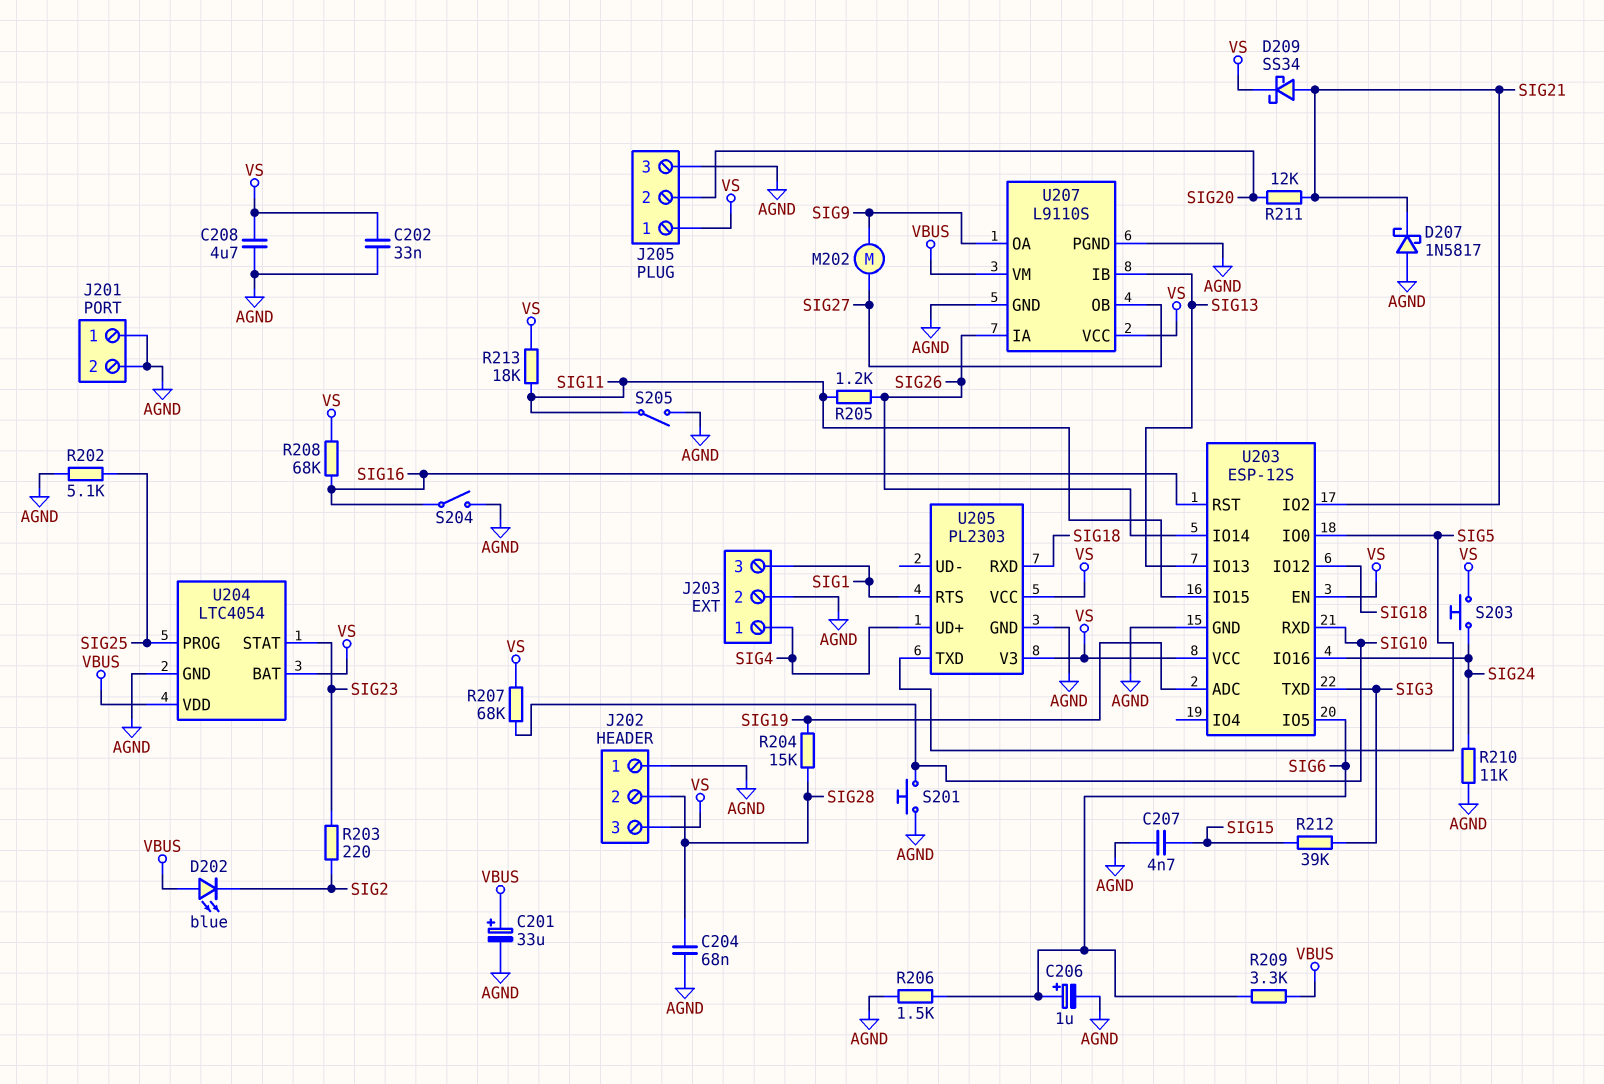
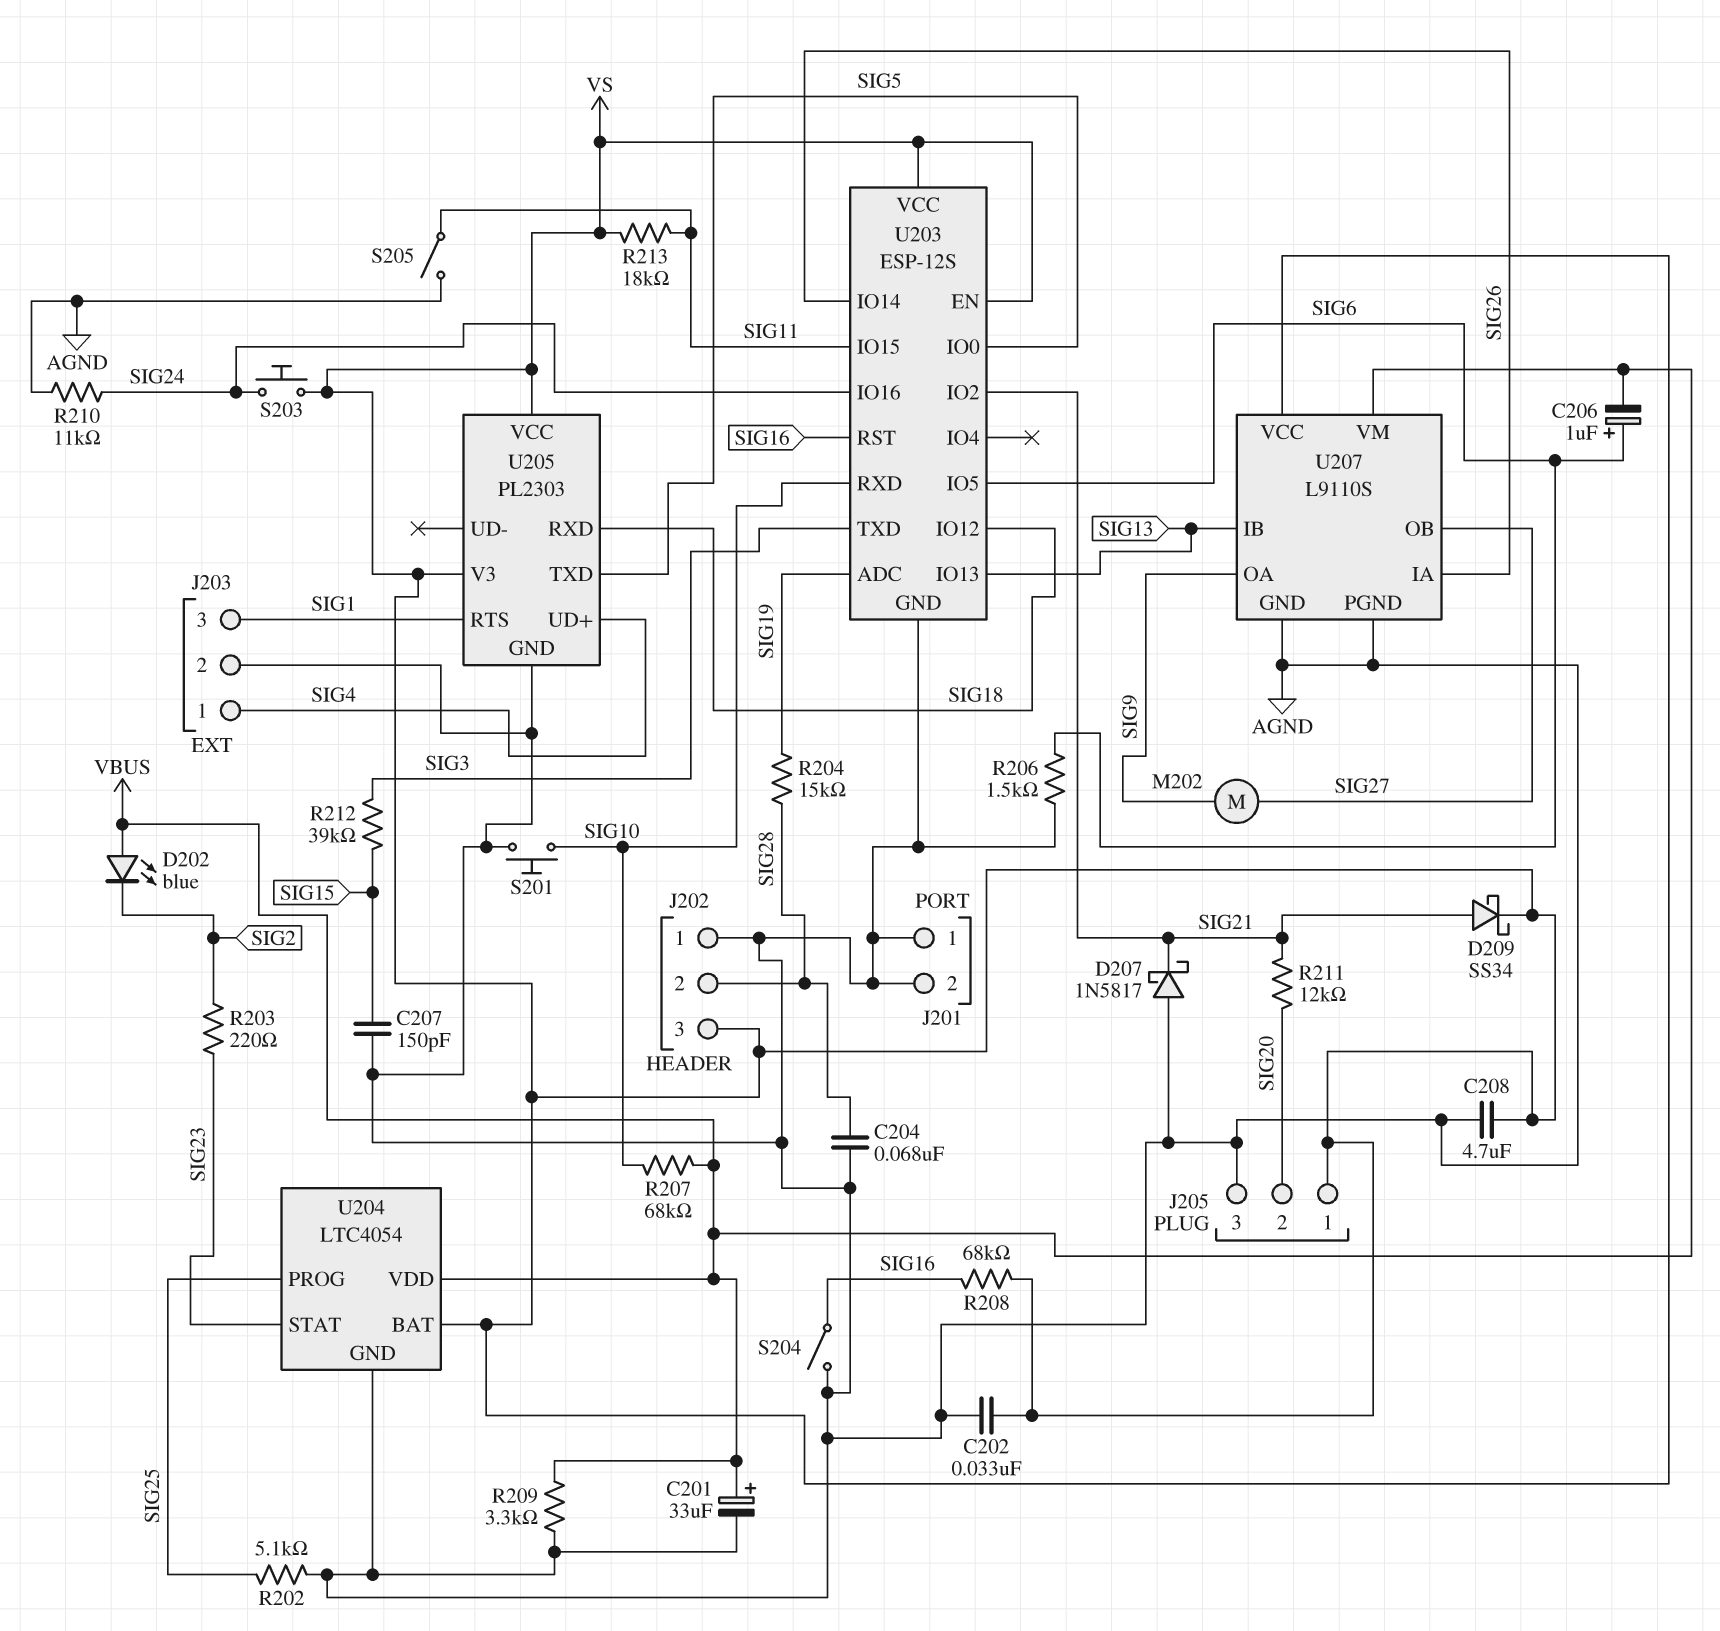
C206: 1uF (plus SIG6, minus AGND) -> 1uF (plus SIG6, minus VBUS)
C207: 4.7nF (AGND, SIG15) -> 150pF (AGND, SIG15)
R205: 1.2k (SIG11, SIG26) -> none
R207: 68k (SIG10, VS) -> 68k (SIG10, VBUS)
R209: 3.3k (SIG6, VBUS) -> 3.3k (AGND, VBUS)

